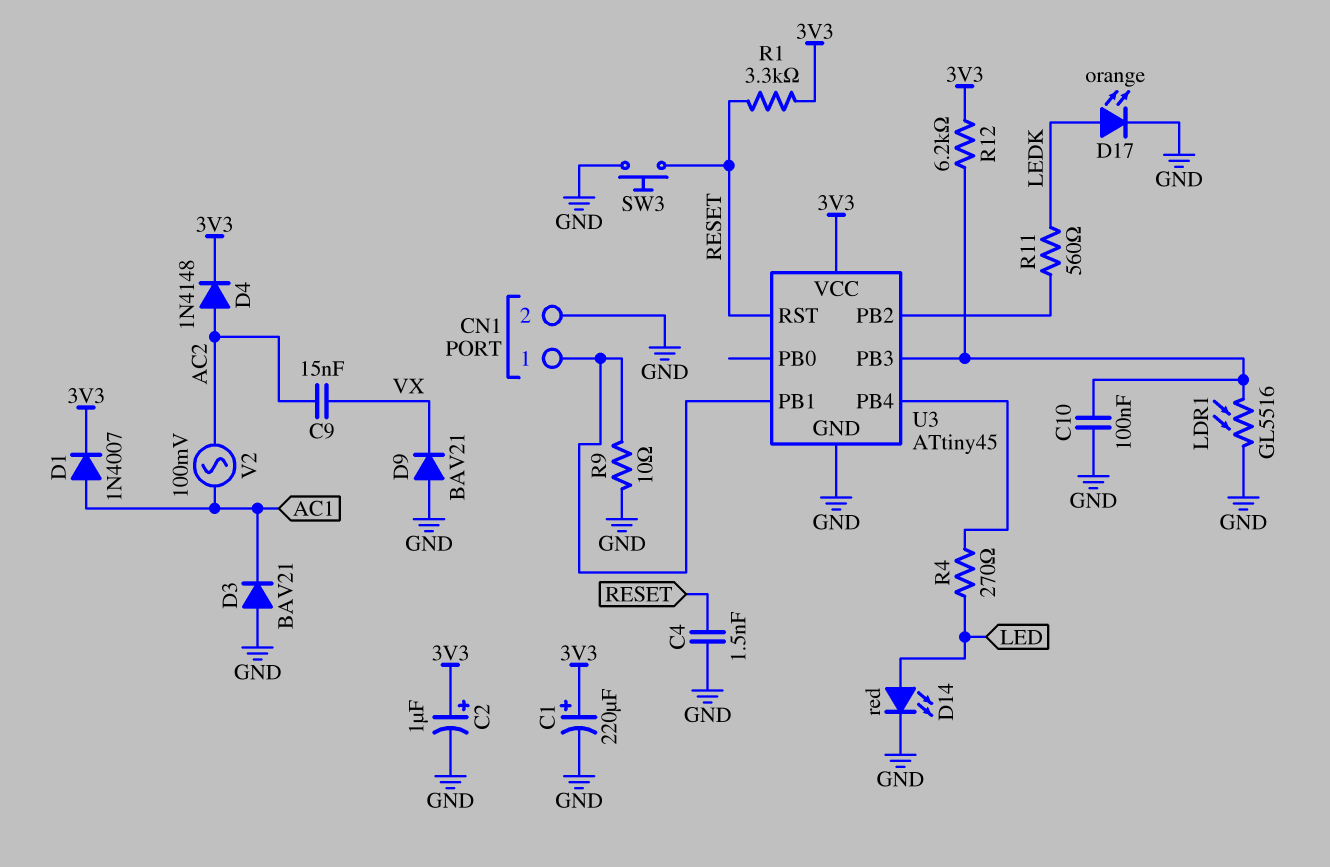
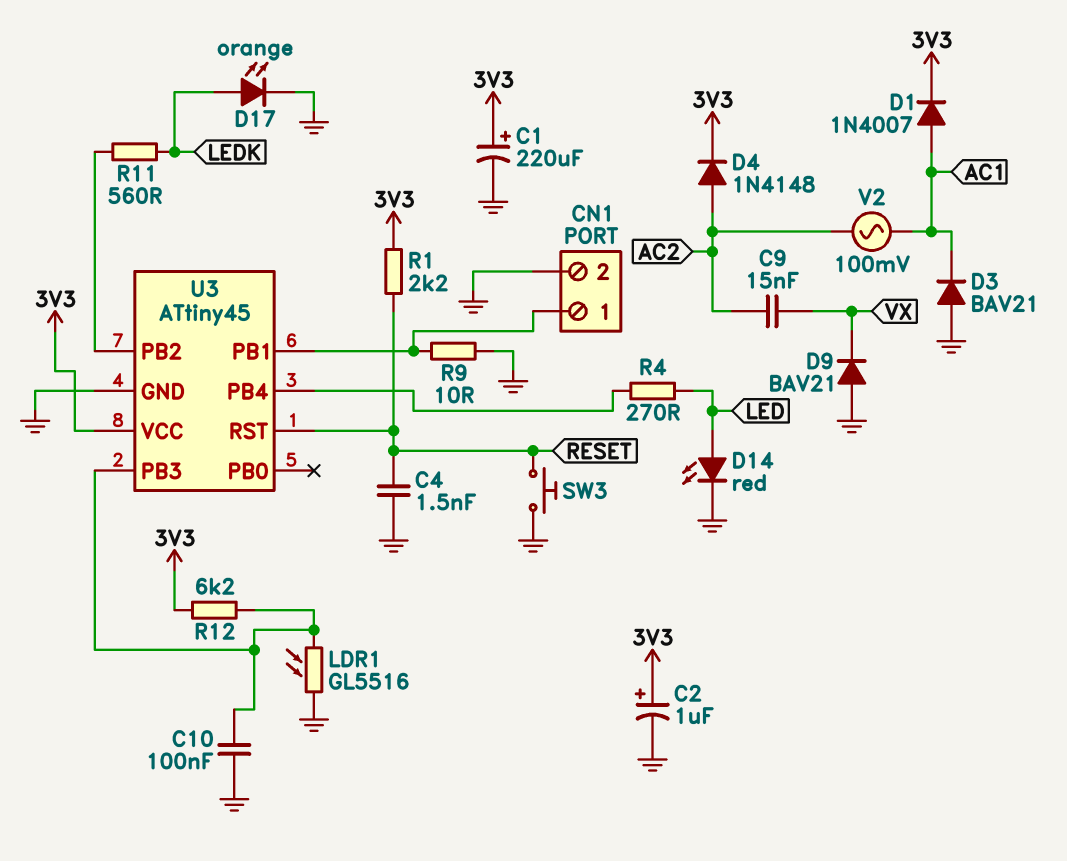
R1: 3.3k (3V3, RESET) -> 2.2k (3V3, RESET)

